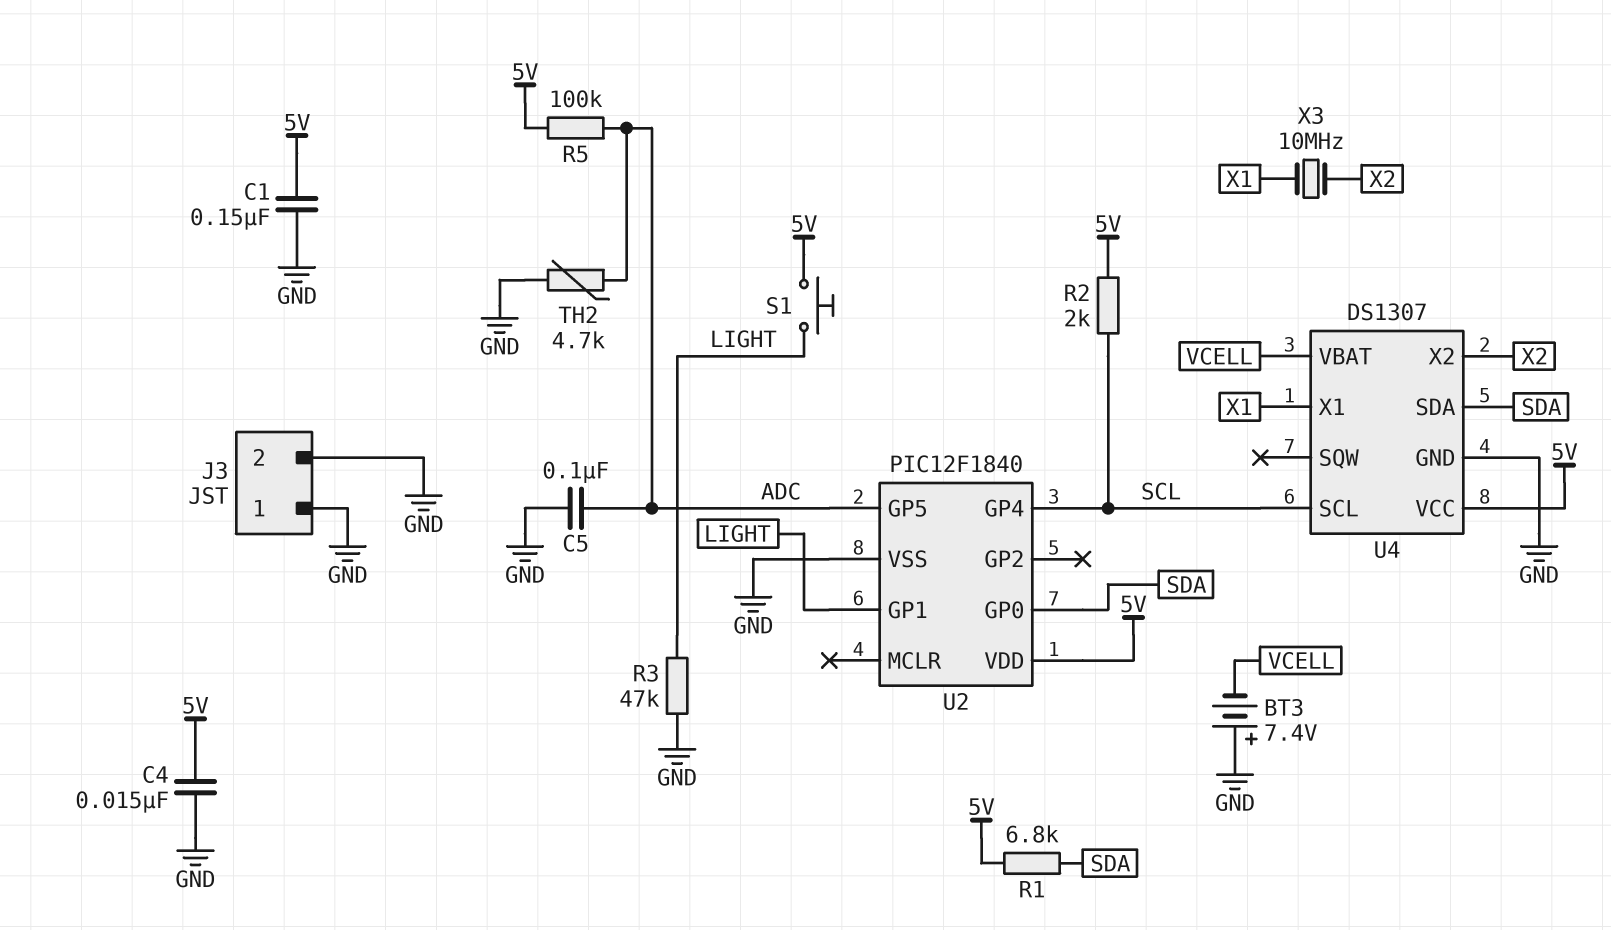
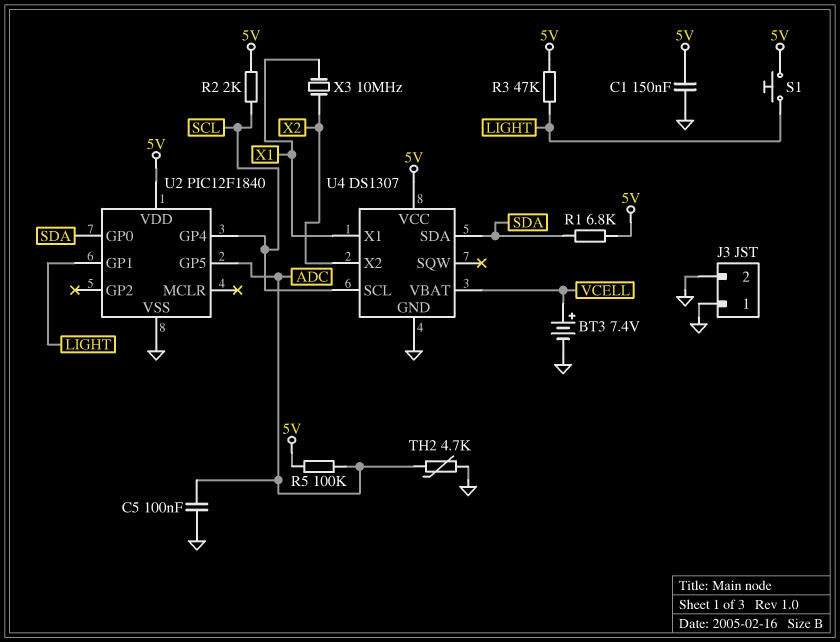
BT3: 7.4V (plus GND, minus VCELL) -> 7.4V (plus VCELL, minus GND)
C4: 15nF (5V, GND) -> none
R3: 47k (GND, LIGHT) -> 47k (5V, LIGHT)

